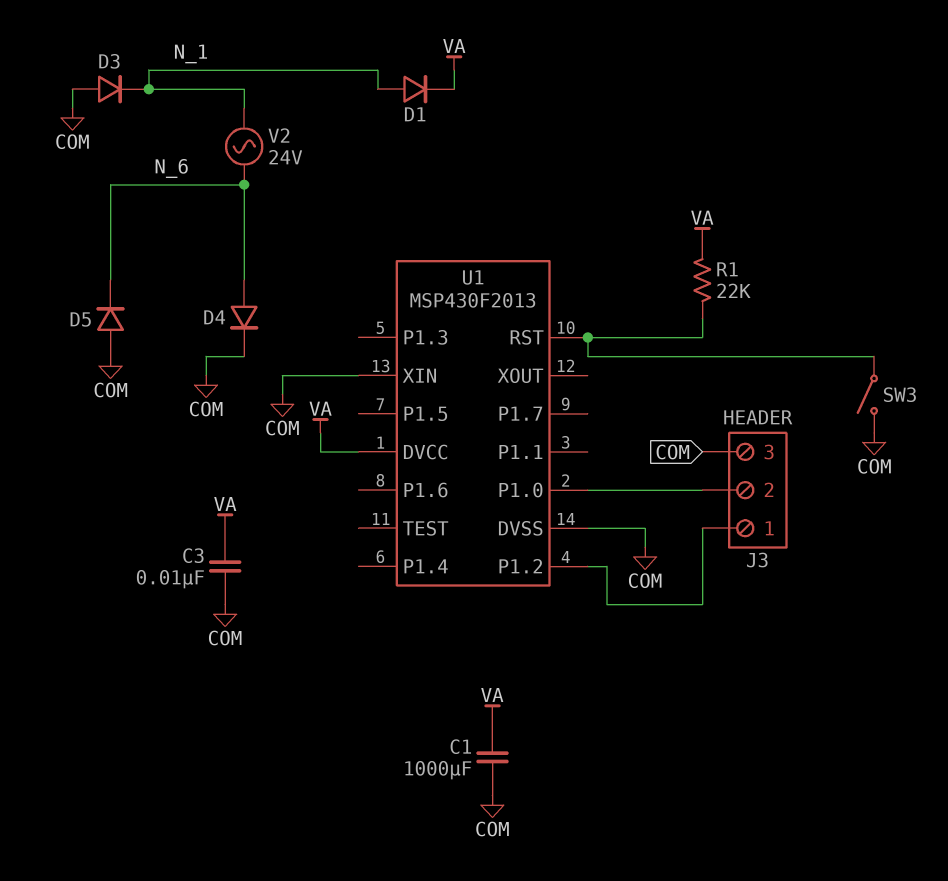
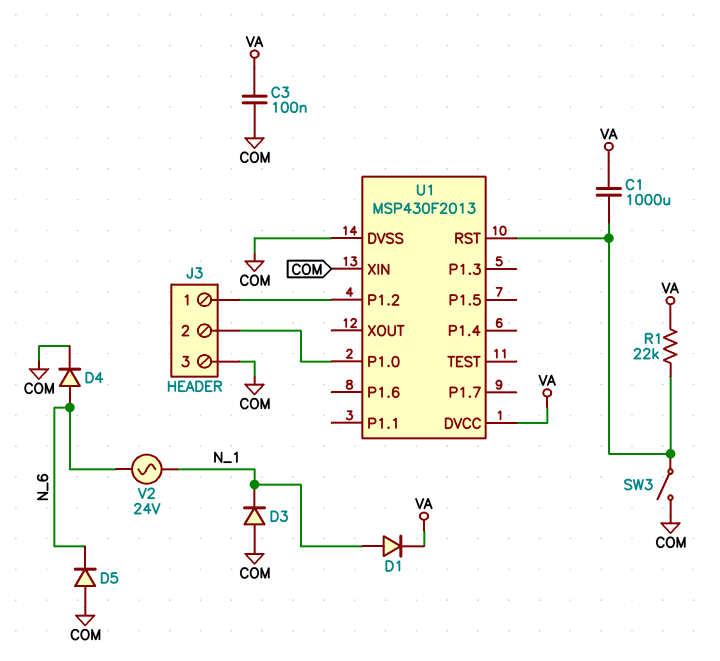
C1: 1000uF (COM, VA) -> 1000uF (U1/RST, VA)
C3: 10nF (COM, VA) -> 100nF (COM, VA)

